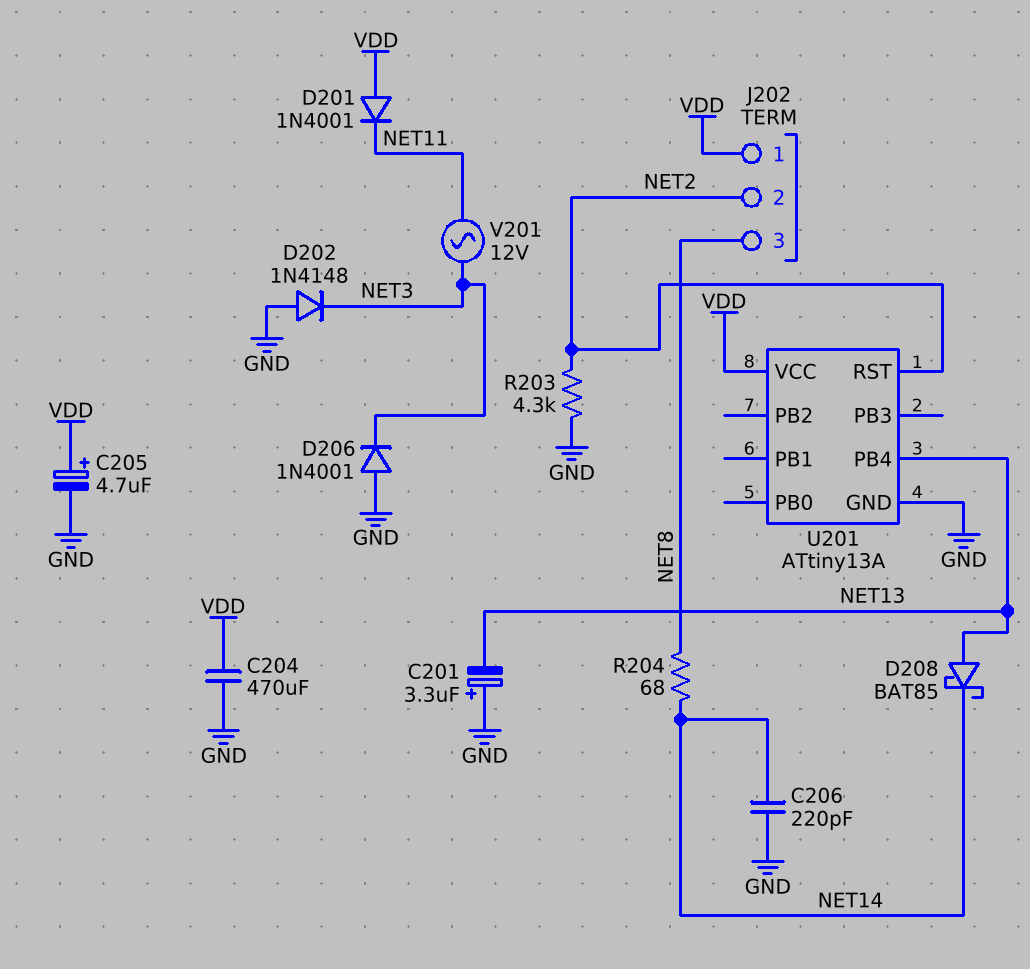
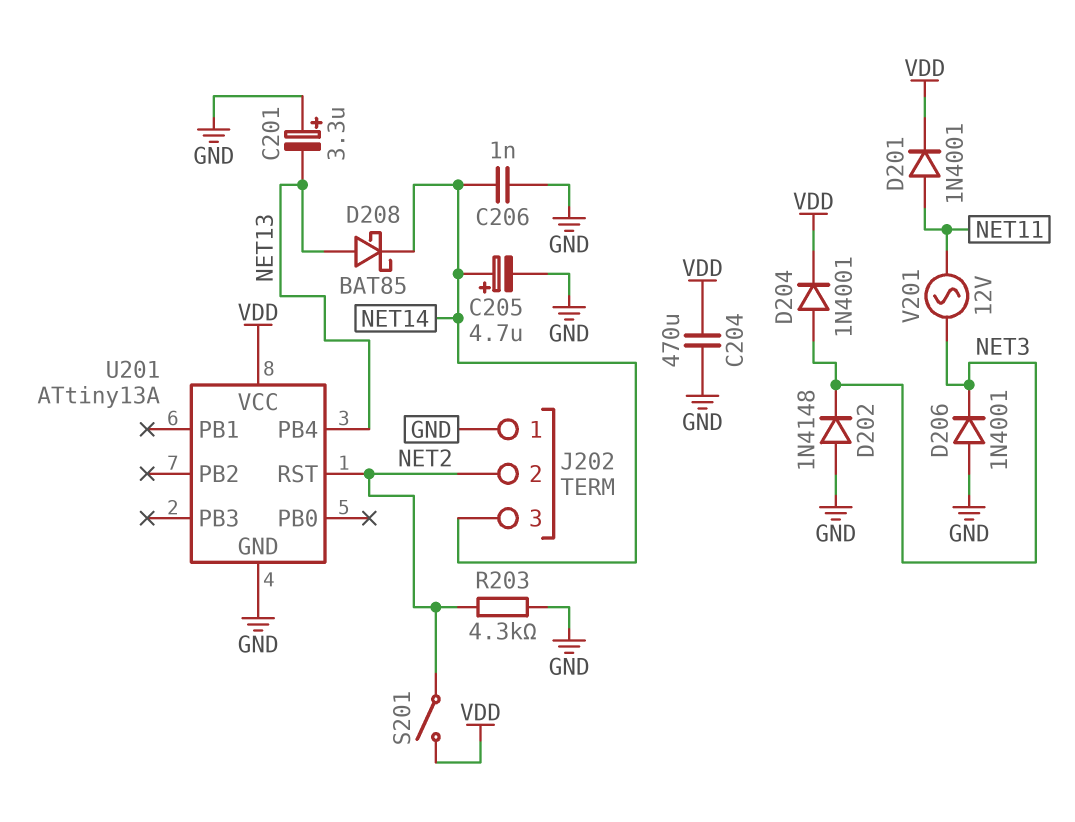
C205: 4.7uF (plus VDD, minus GND) -> 4.7uF (plus NET14, minus GND)
C206: 220pF (GND, NET14) -> 1nF (GND, NET14)
D201: diode 1N4001 (A VDD, K NET11) -> diode 1N4001 (A NET11, K VDD)
D204: none -> diode 1N4001 (A NET3, K VDD)
J202 pin 1: VDD -> GND
J202 pin 3: NET8 -> NET14
R204: 68 (NET8, NET14) -> none
S201: none -> switch (NET2, VDD)

